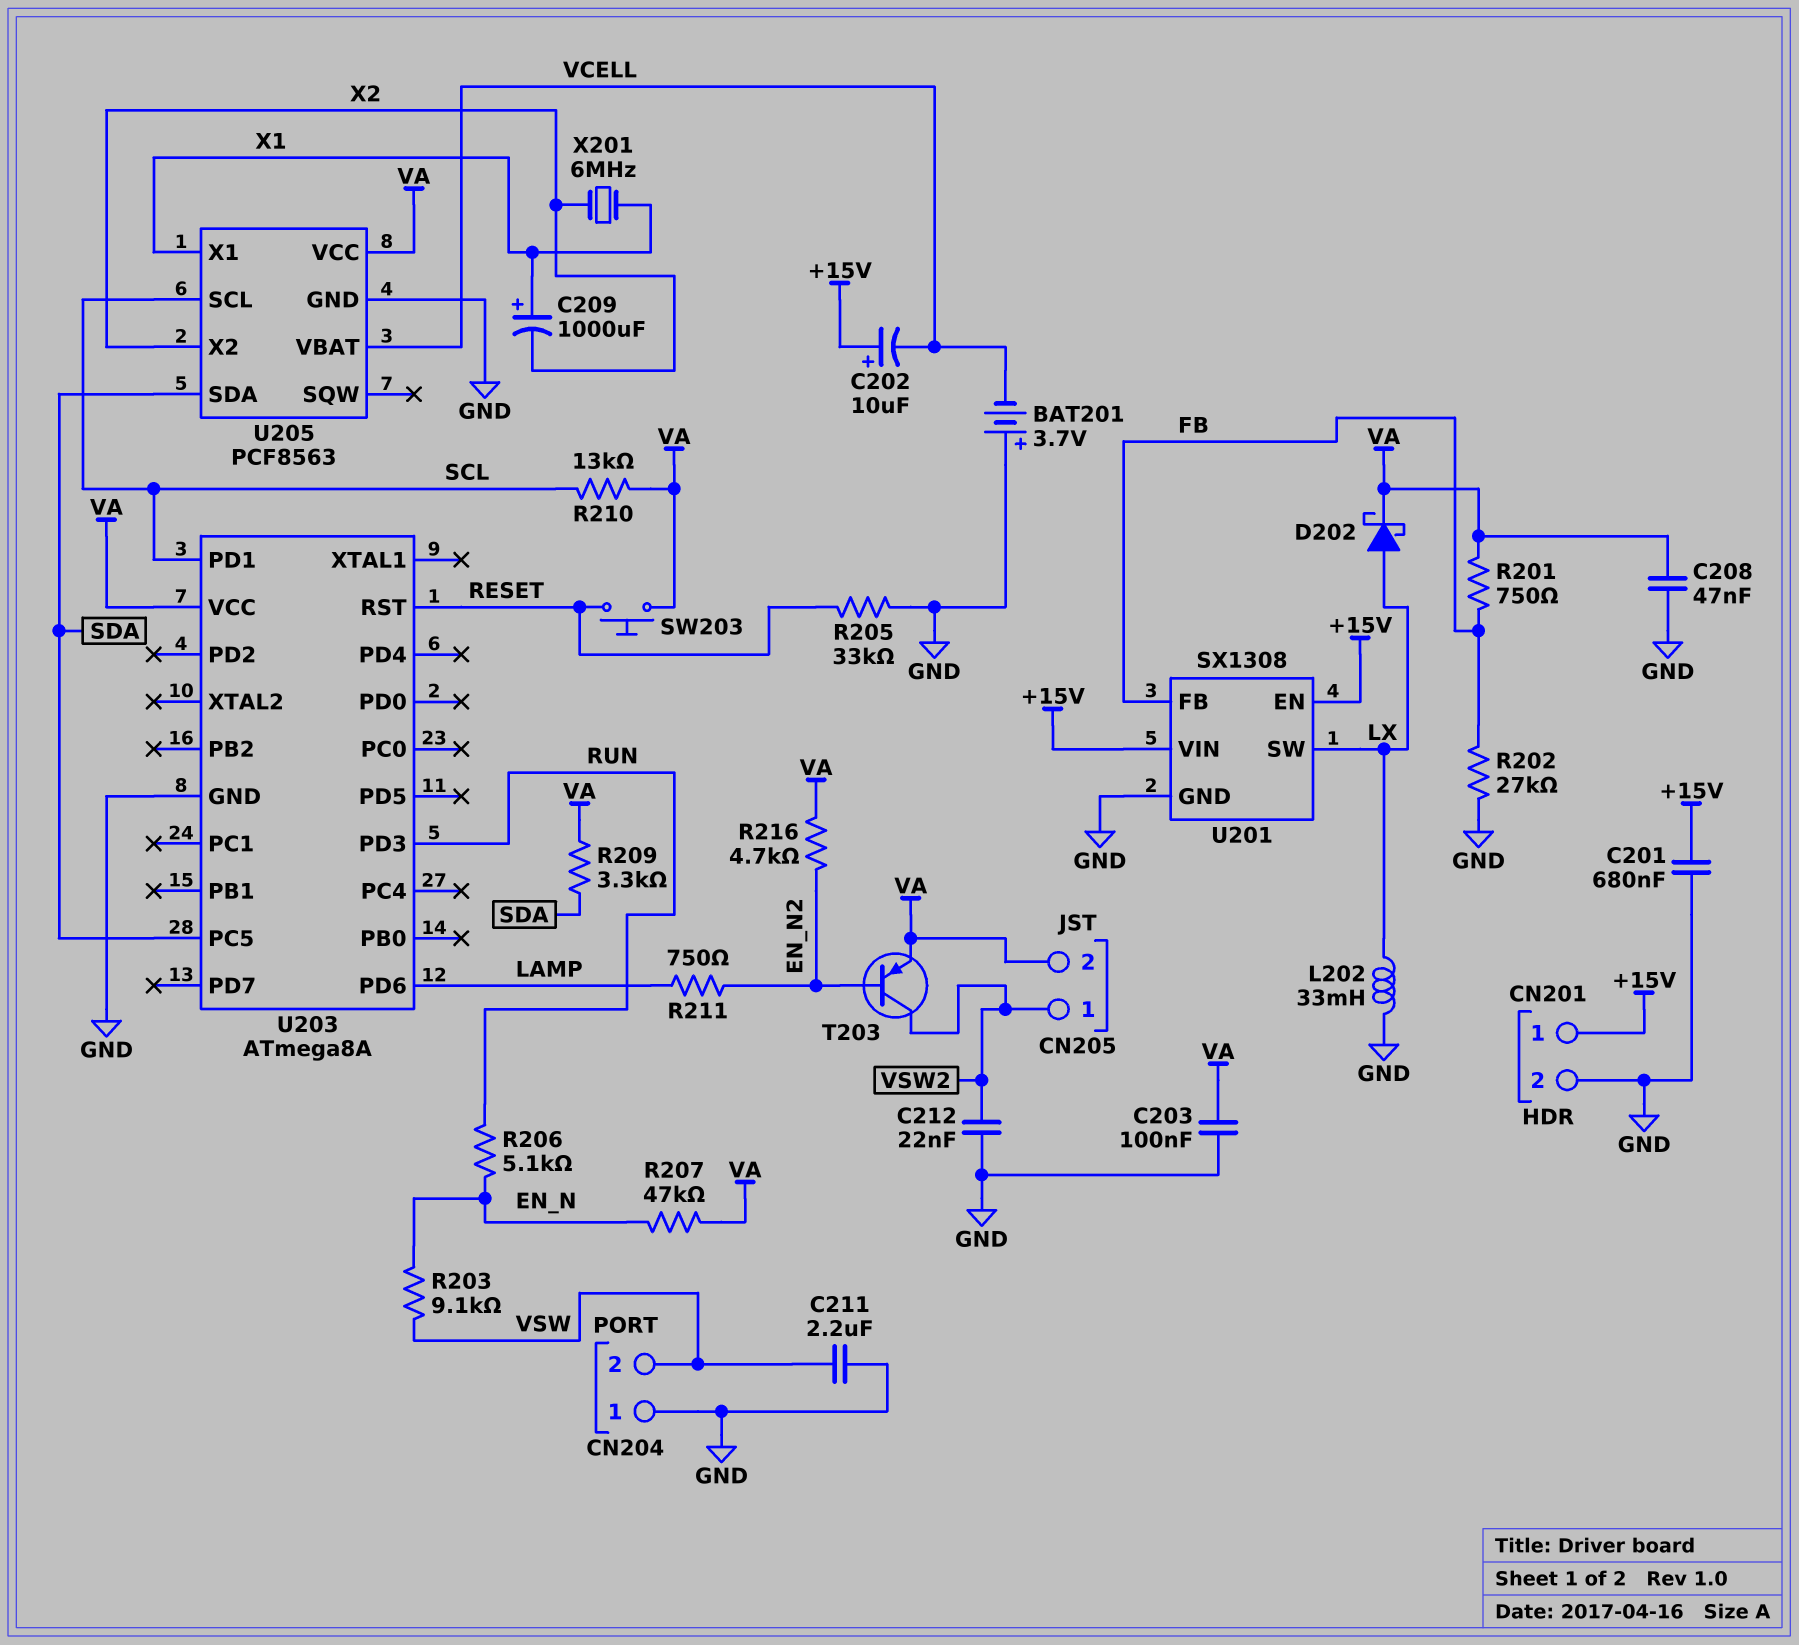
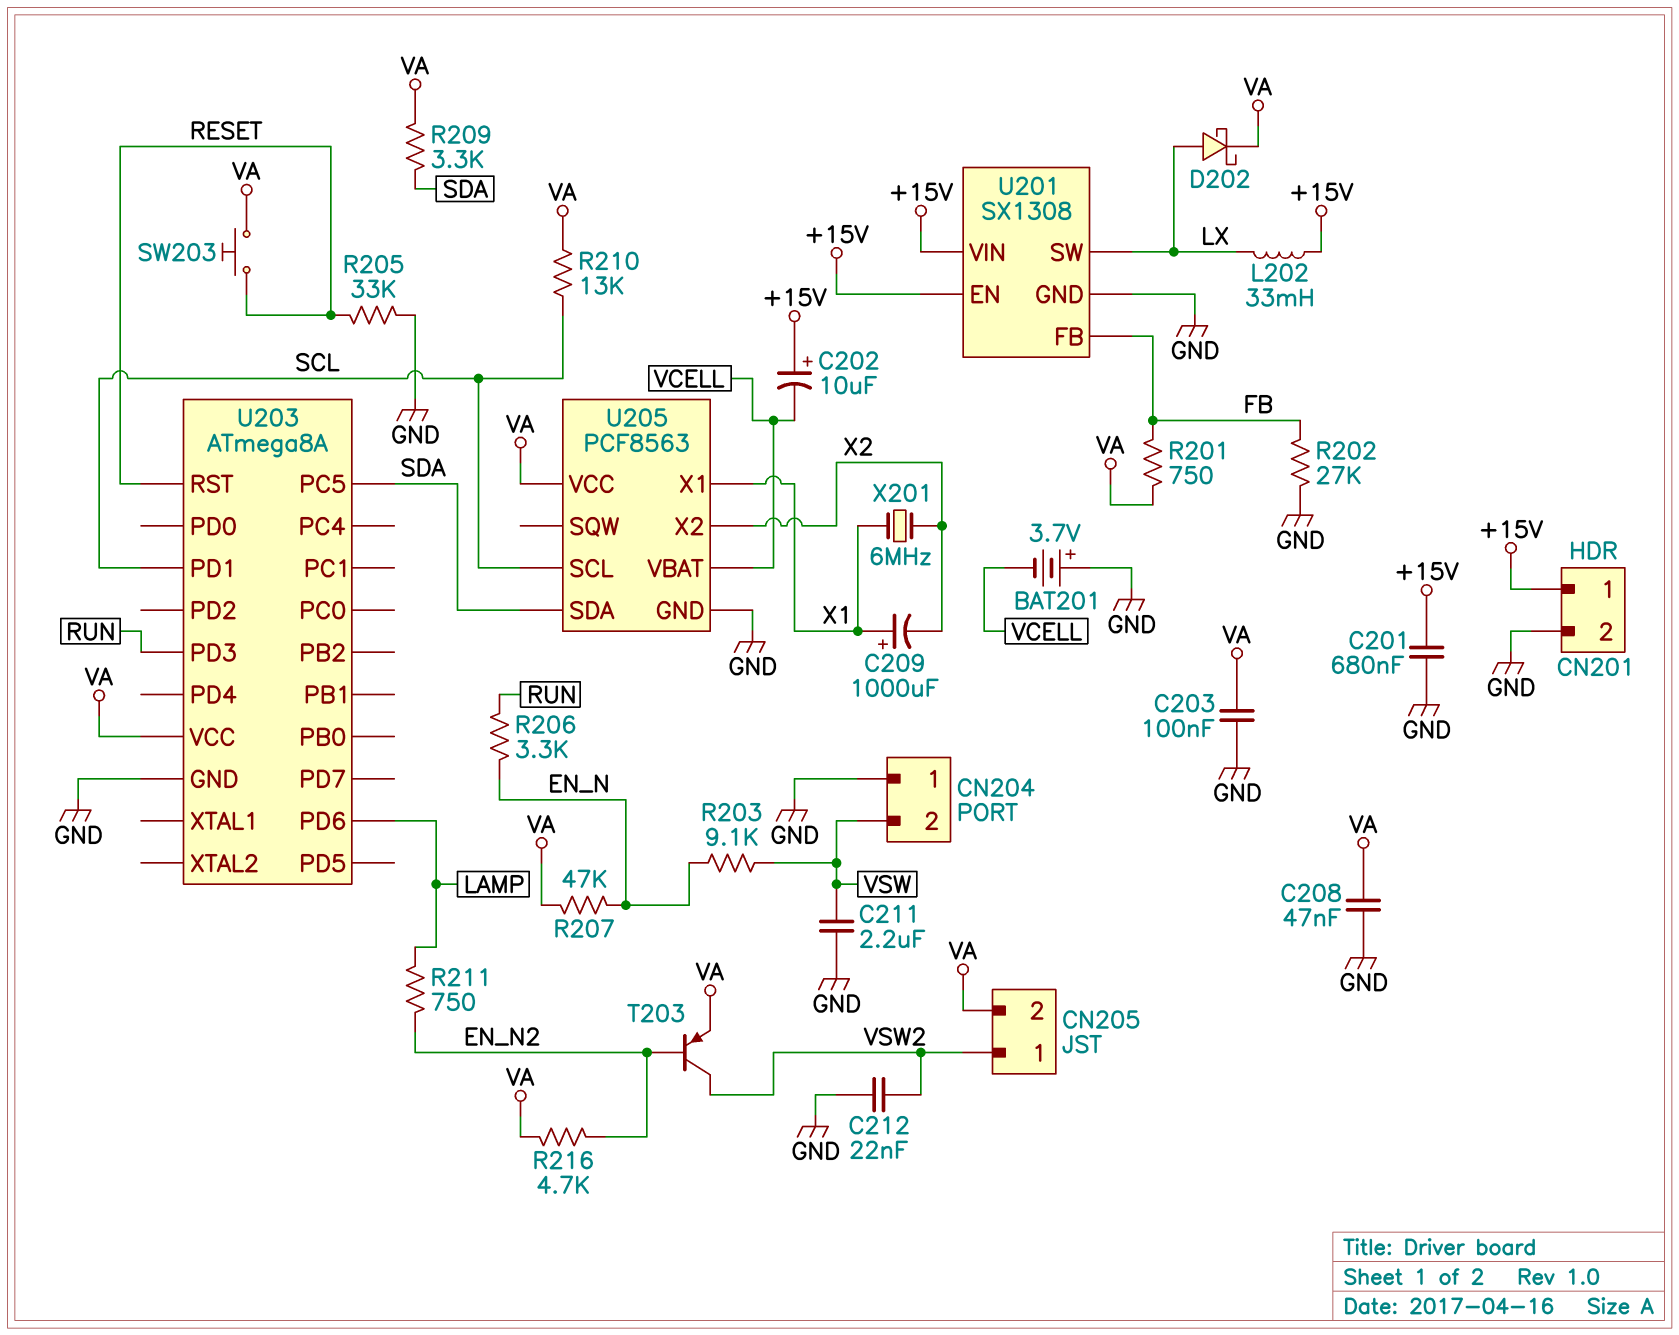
L202: 33mH (GND, LX) -> 33mH (+15V, LX)
R206: 5.1k (EN_N, RUN) -> 3.3k (EN_N, RUN)

